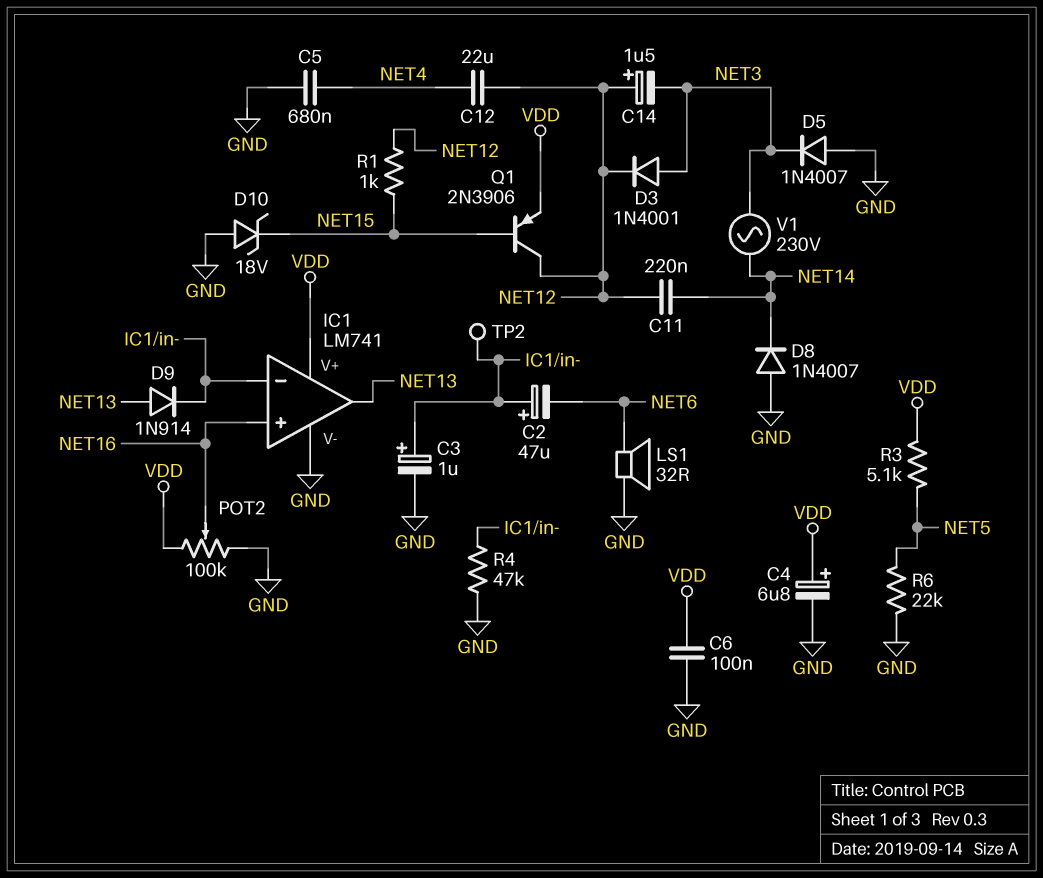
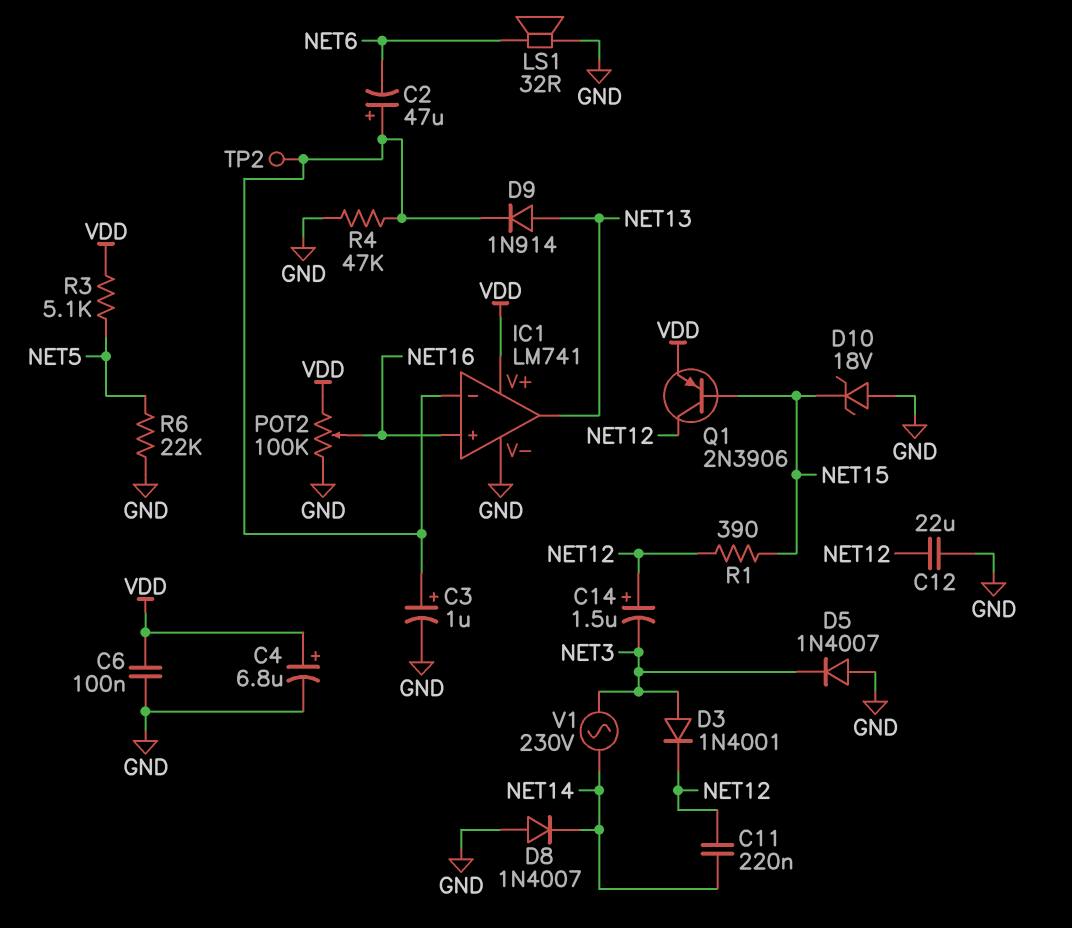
C5: 680nF (GND, NET4) -> none
C12: 22uF (NET4, NET12) -> 22uF (GND, NET12)
R1: 1k (NET12, NET15) -> 390 (NET12, NET15)

